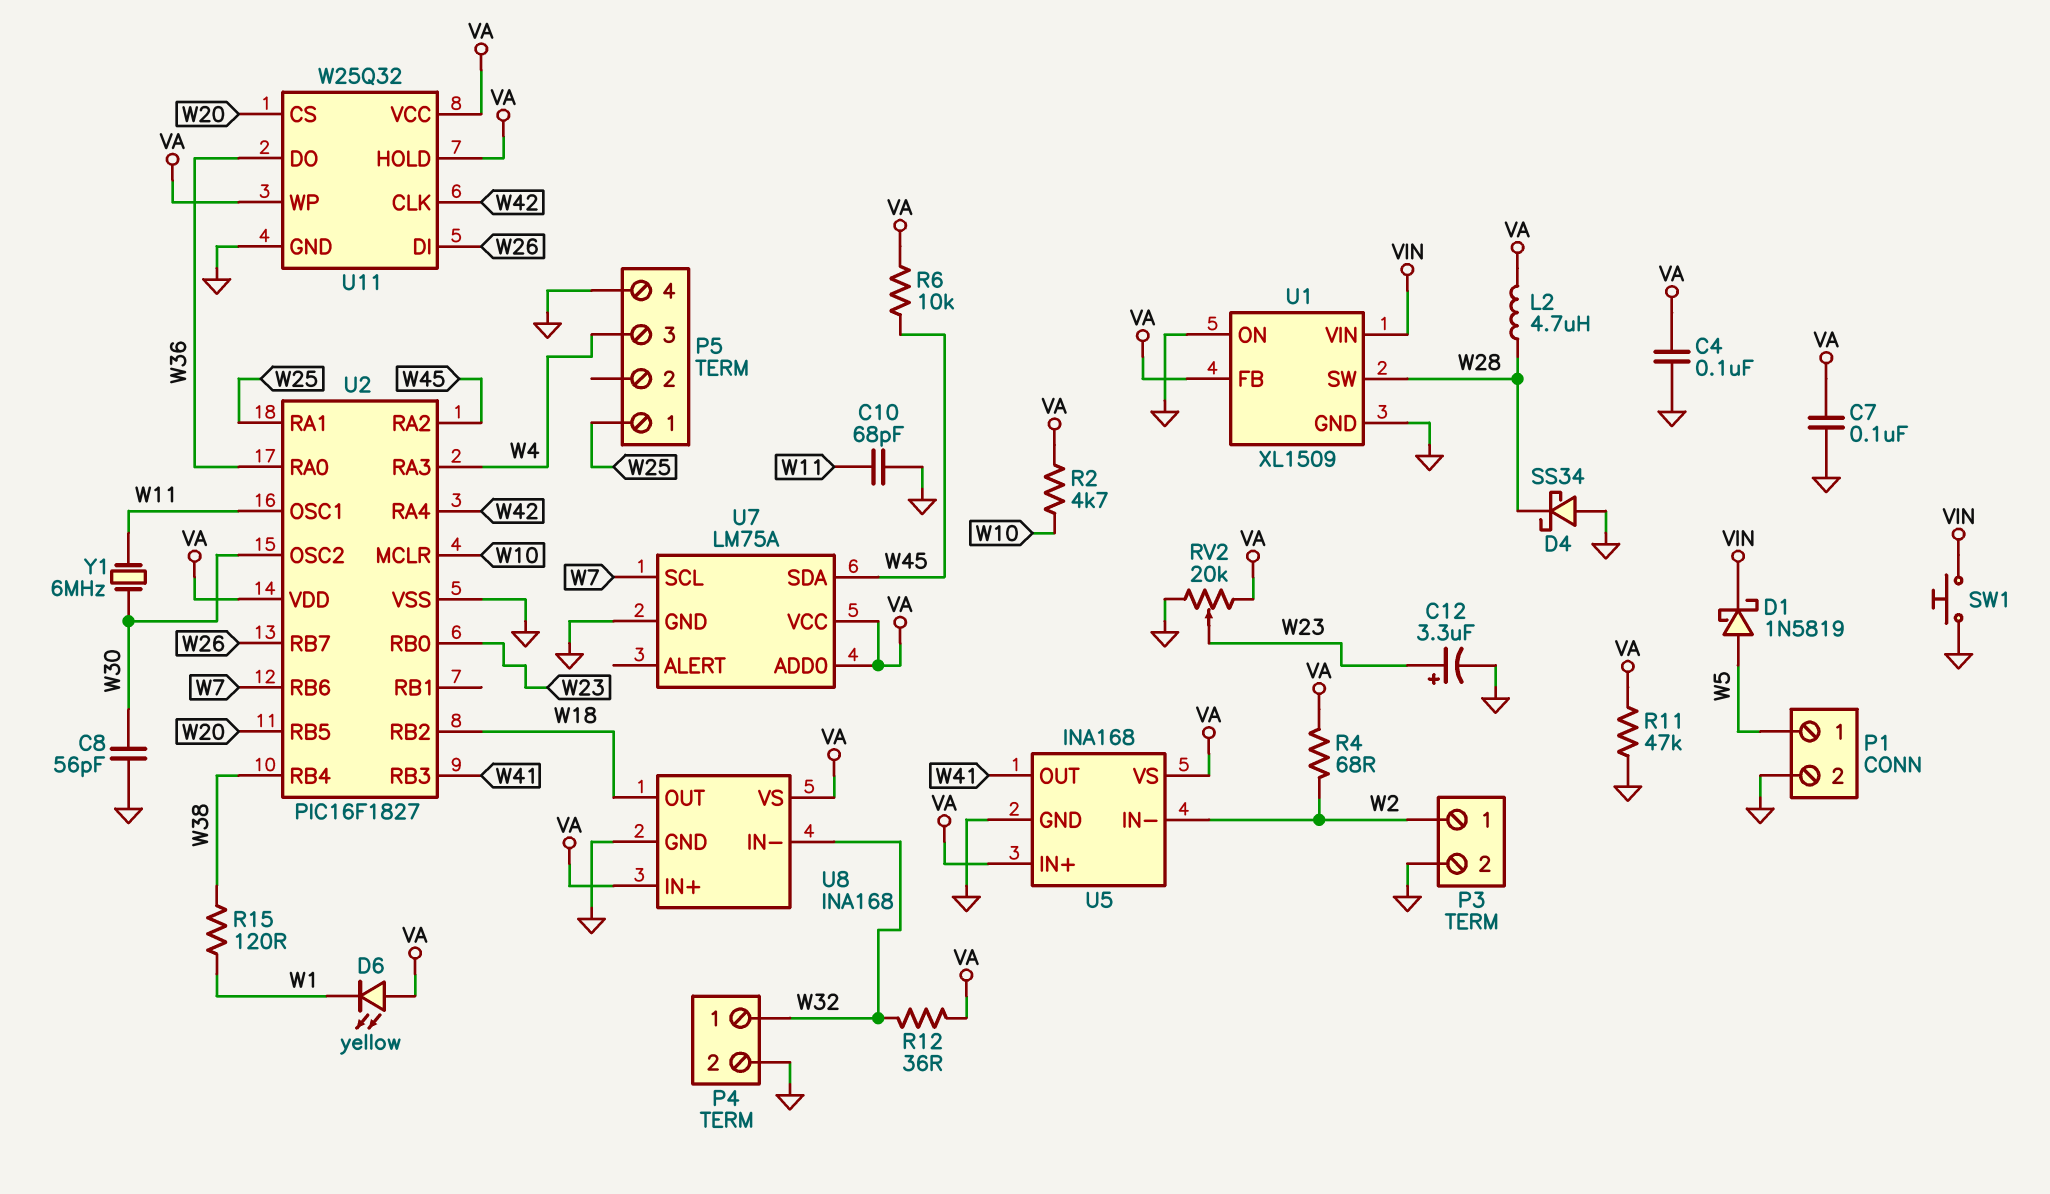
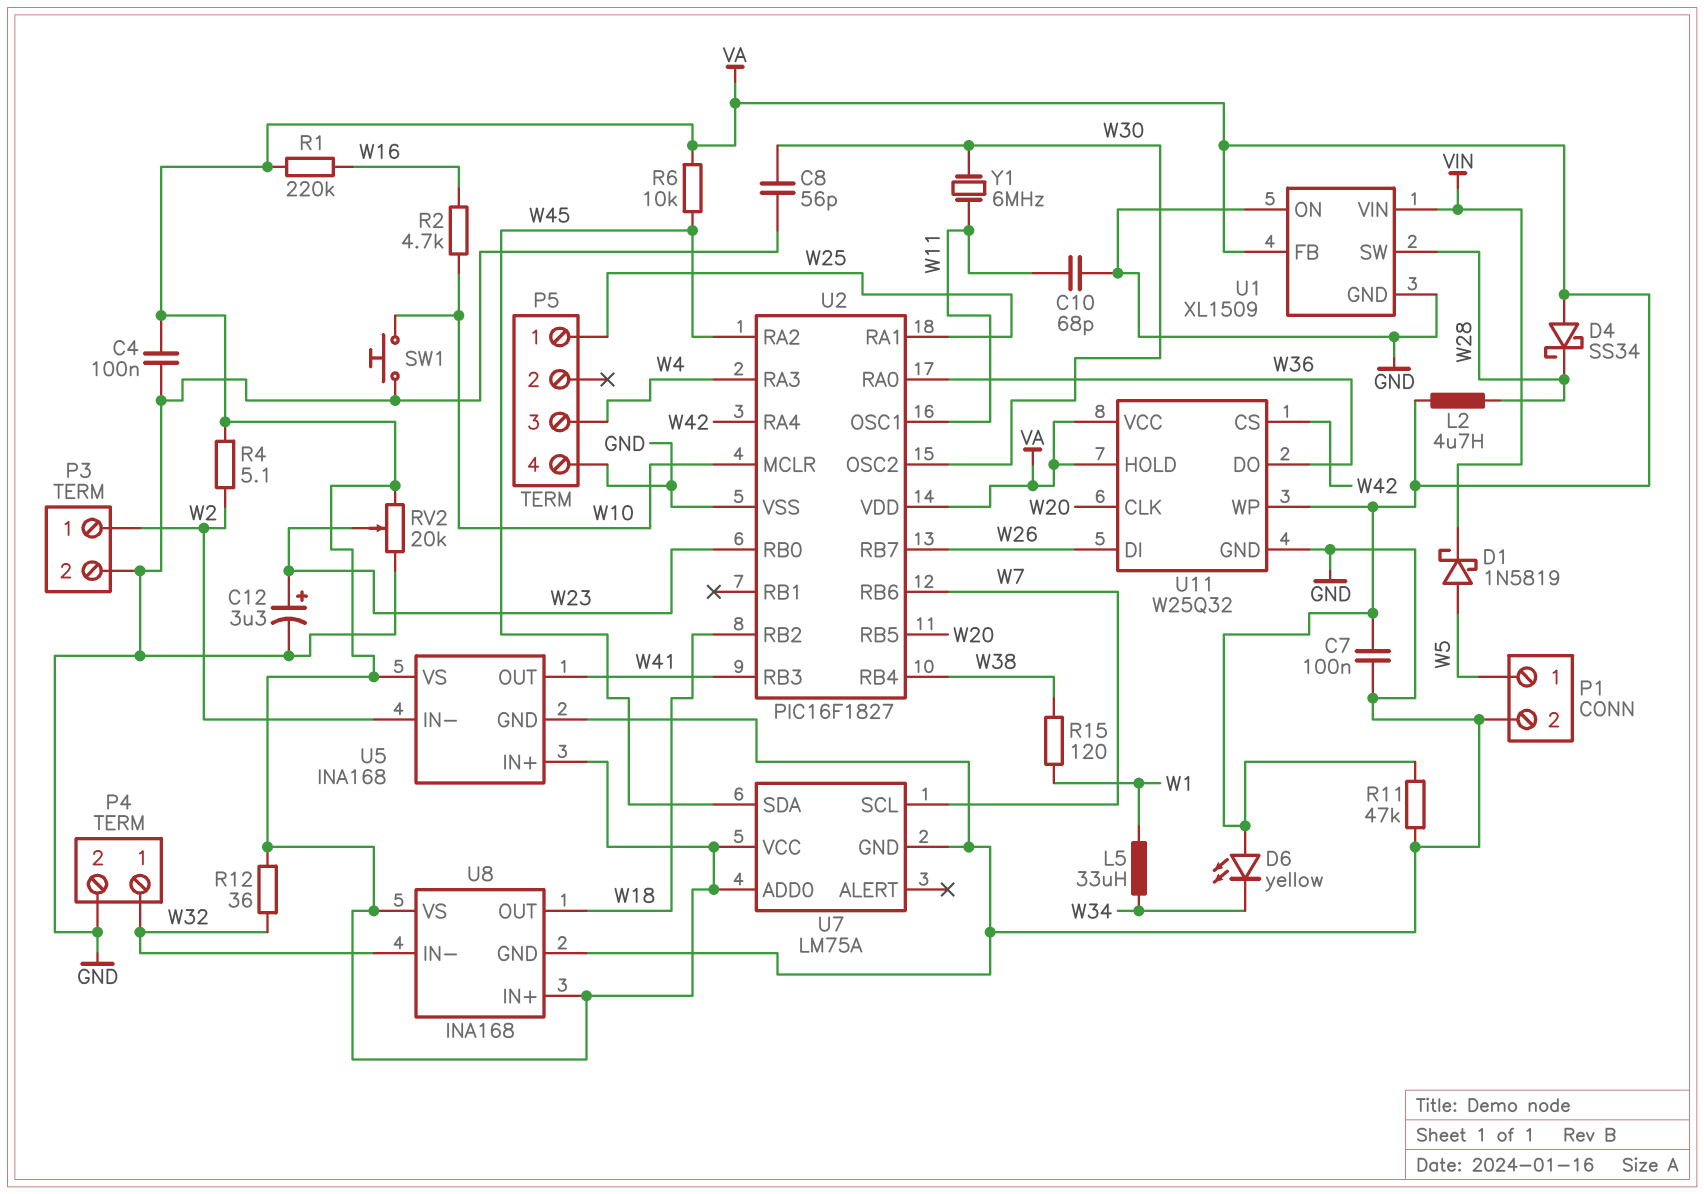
D4: schottky SS34 (A GND, K W28) -> schottky SS34 (A VA, K W28)
D6: LED yellow (A VA, K W1) -> LED yellow (A VA, K W34)
L5: none -> 33uH (W1, W34)
R1: none -> 220k (VA, W16)
R2: 4.7k (VA, W10) -> 4.7k (W10, W16)
R4: 68 (VA, W2) -> 5.1 (VA, W2)
SW1: button (GND, VIN) -> button (GND, W10)
U11 pin CLK: W42 -> W20
U11 pin CS: W20 -> W42

